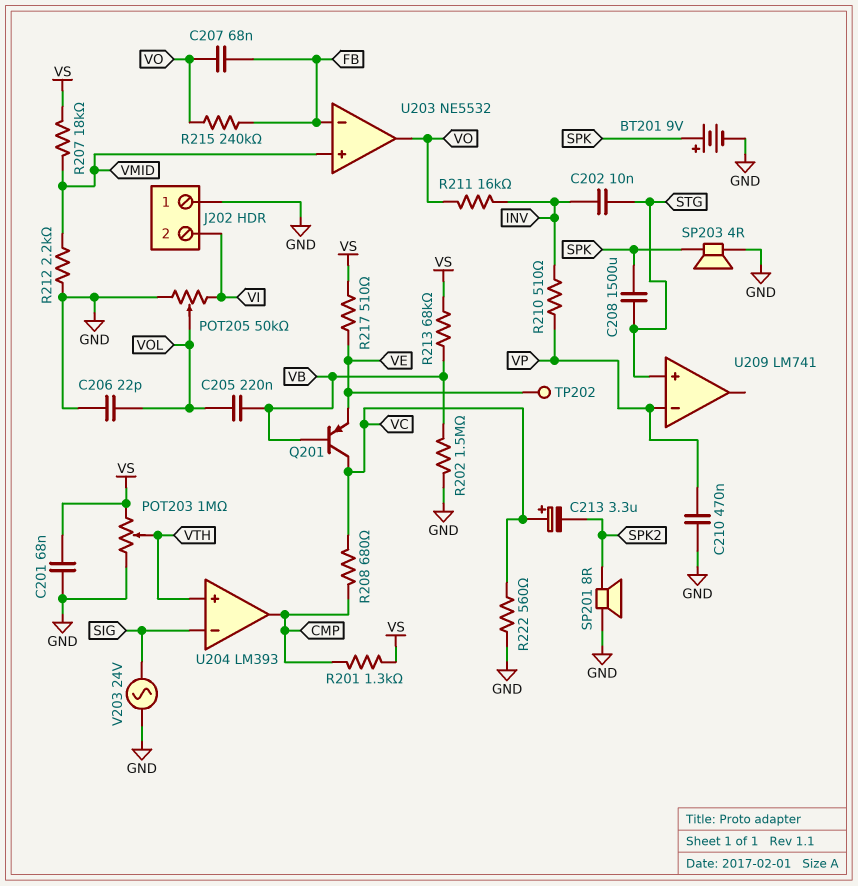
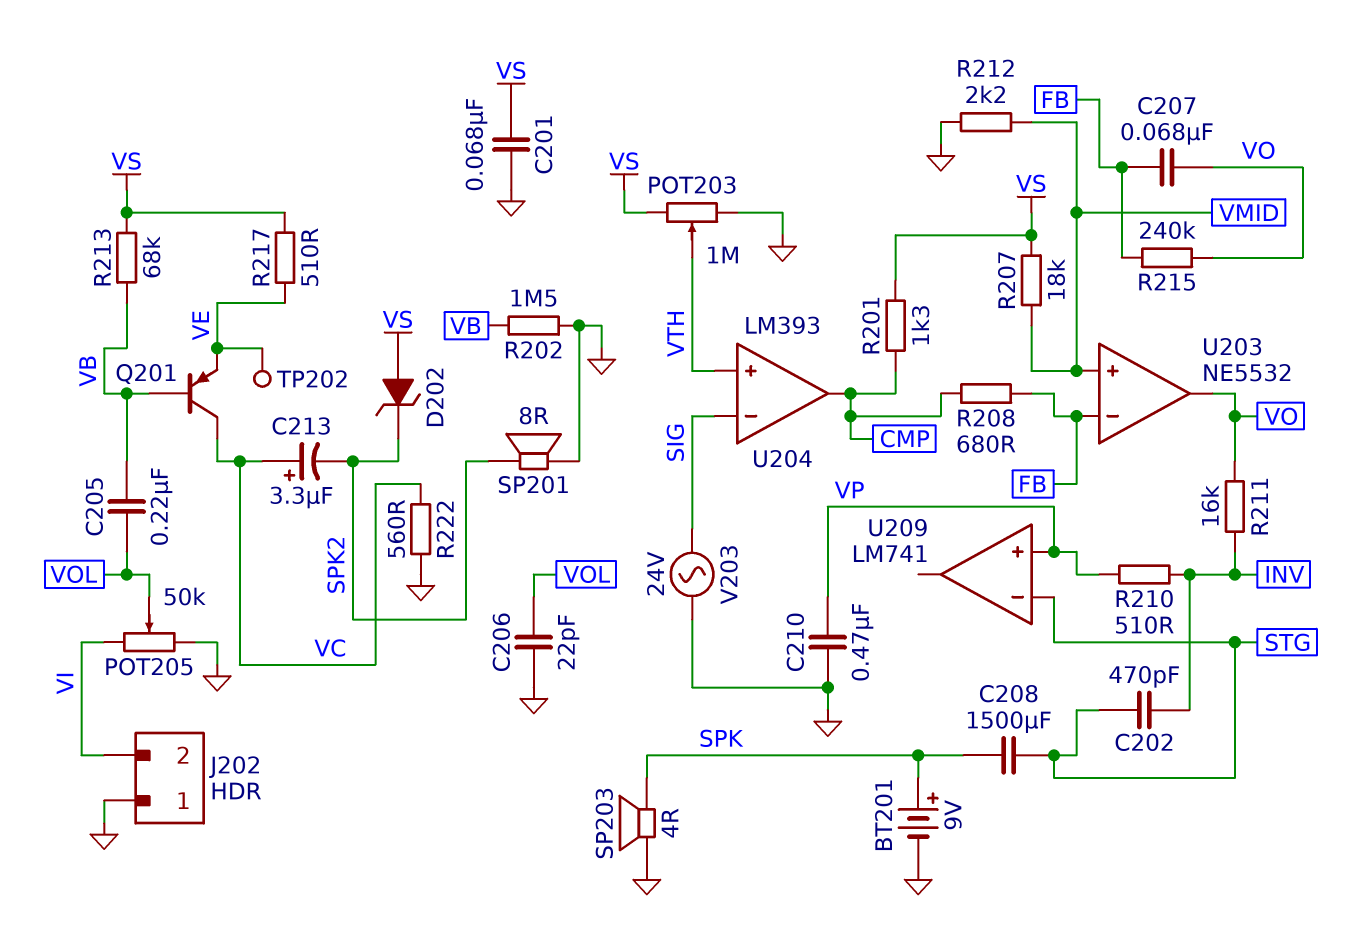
C202: 10nF (INV, STG) -> 470pF (INV, STG)
D202: none -> zener (A VS, K SPK2)
R208: 680 (CMP, VC) -> 680 (CMP, FB)
U209 pin in+: STG -> VP
U209 pin in-: VP -> STG

